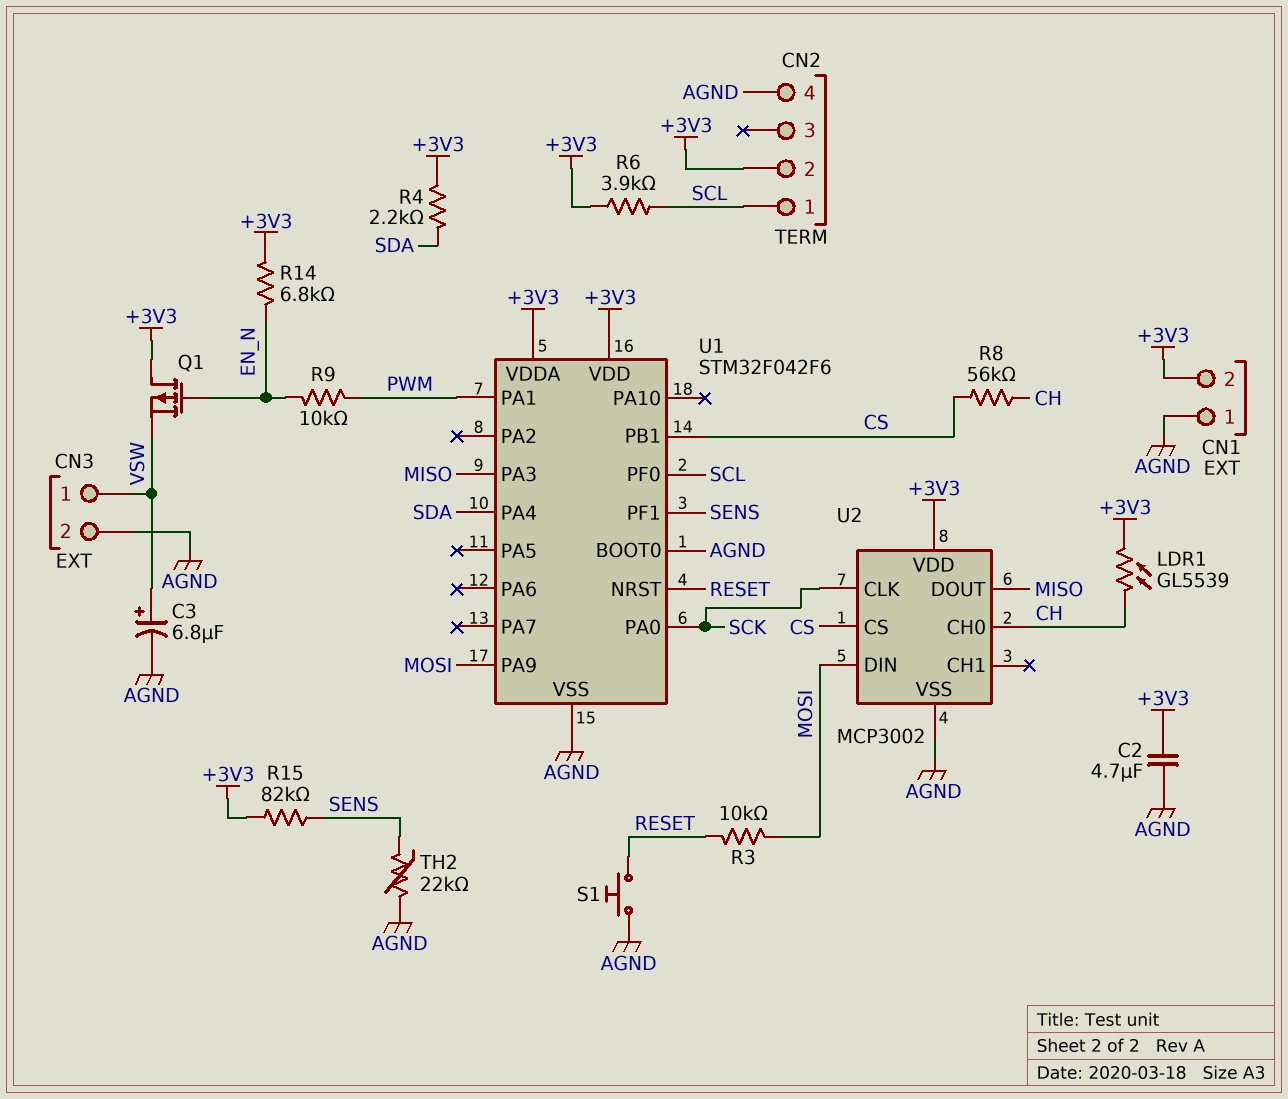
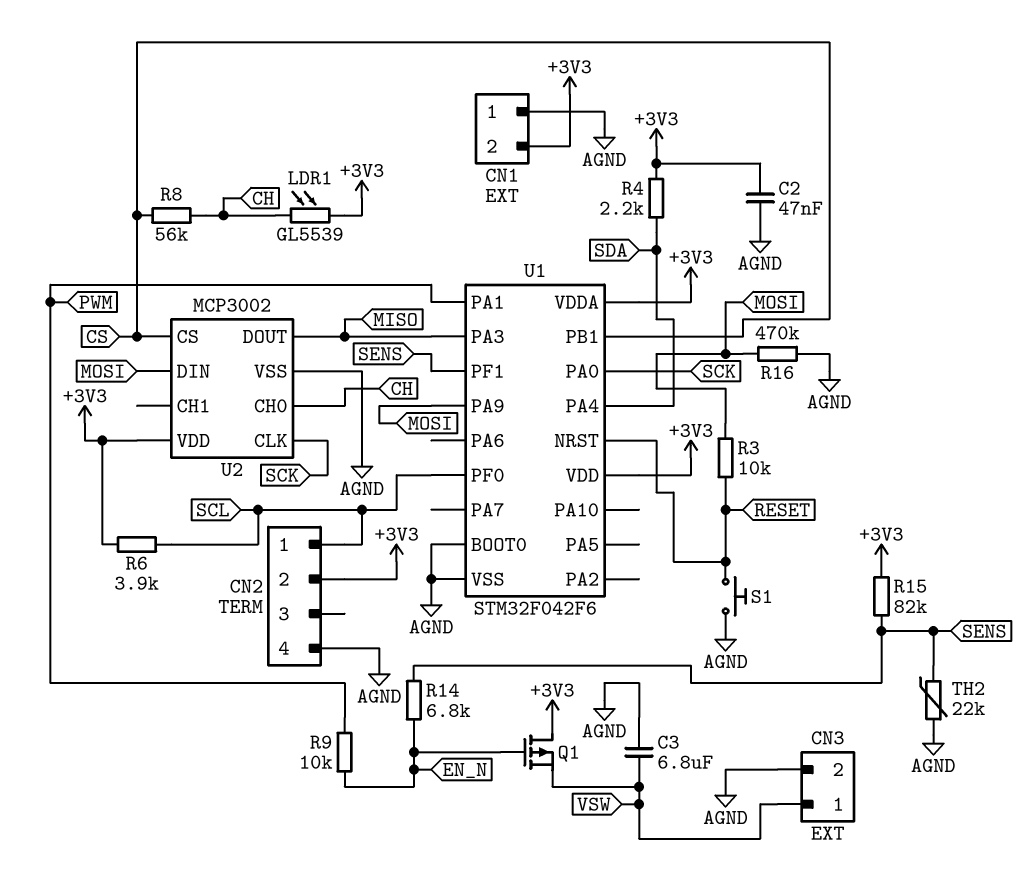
C2: 4.7uF (+3V3, AGND) -> 47nF (+3V3, AGND)
C3: 6.8uF (plus VSW, minus AGND) -> 6.8uF (AGND, VSW)
R14: 6.8k (+3V3, EN_N) -> 6.8k (EN_N, SENS)
R16: none -> 470k (AGND, MOSI)

